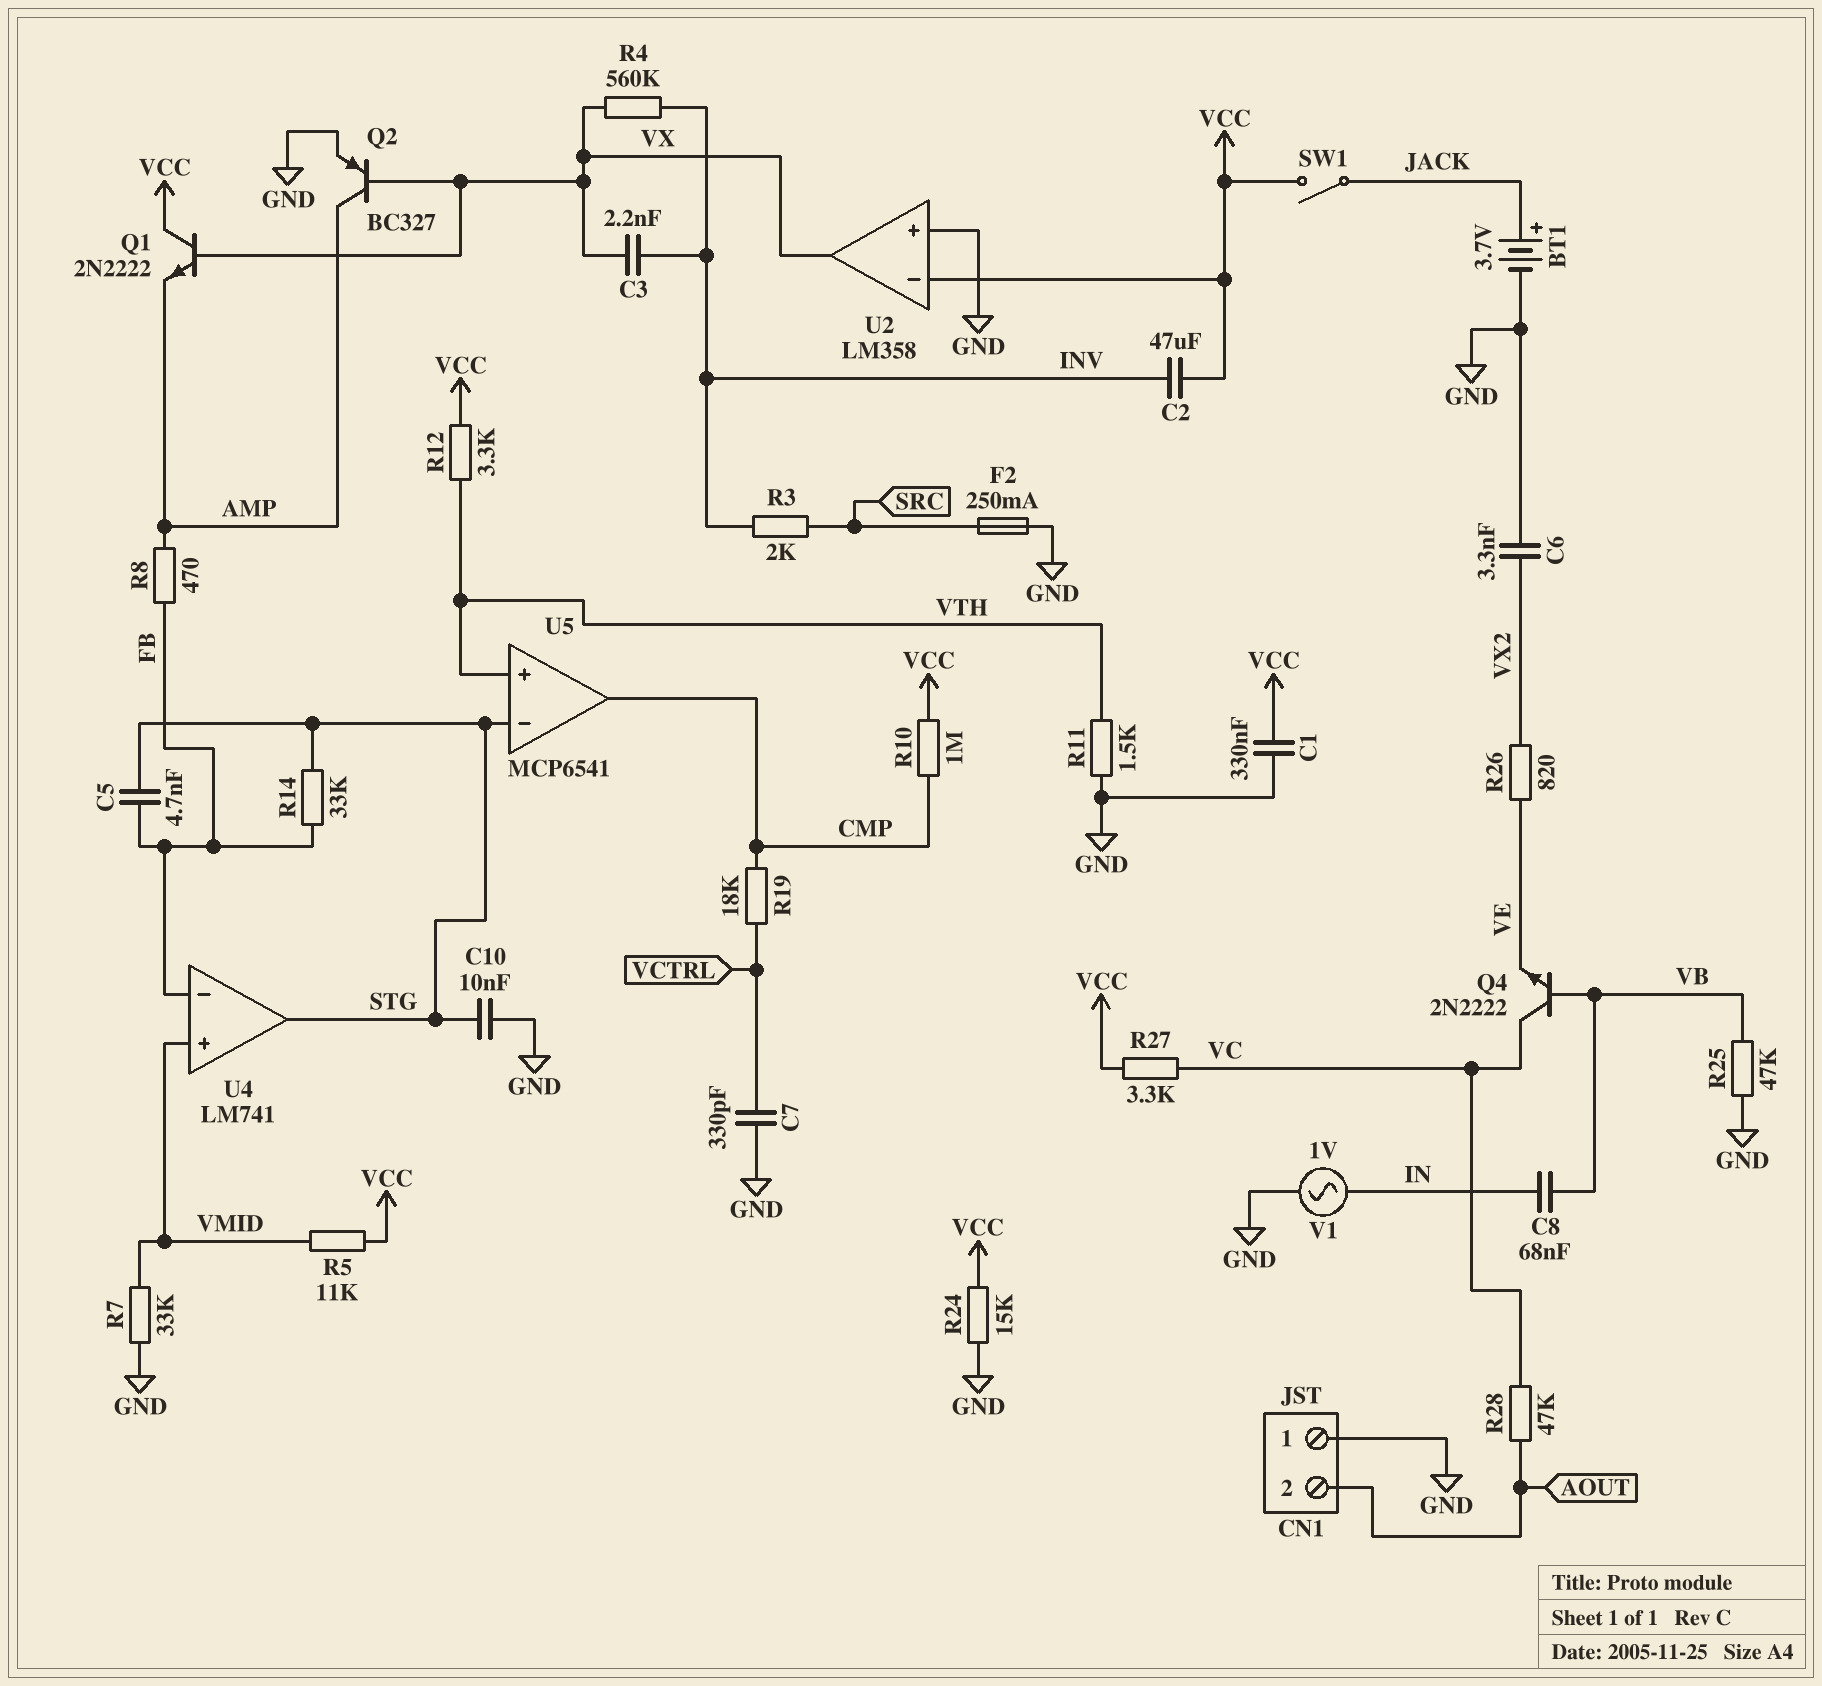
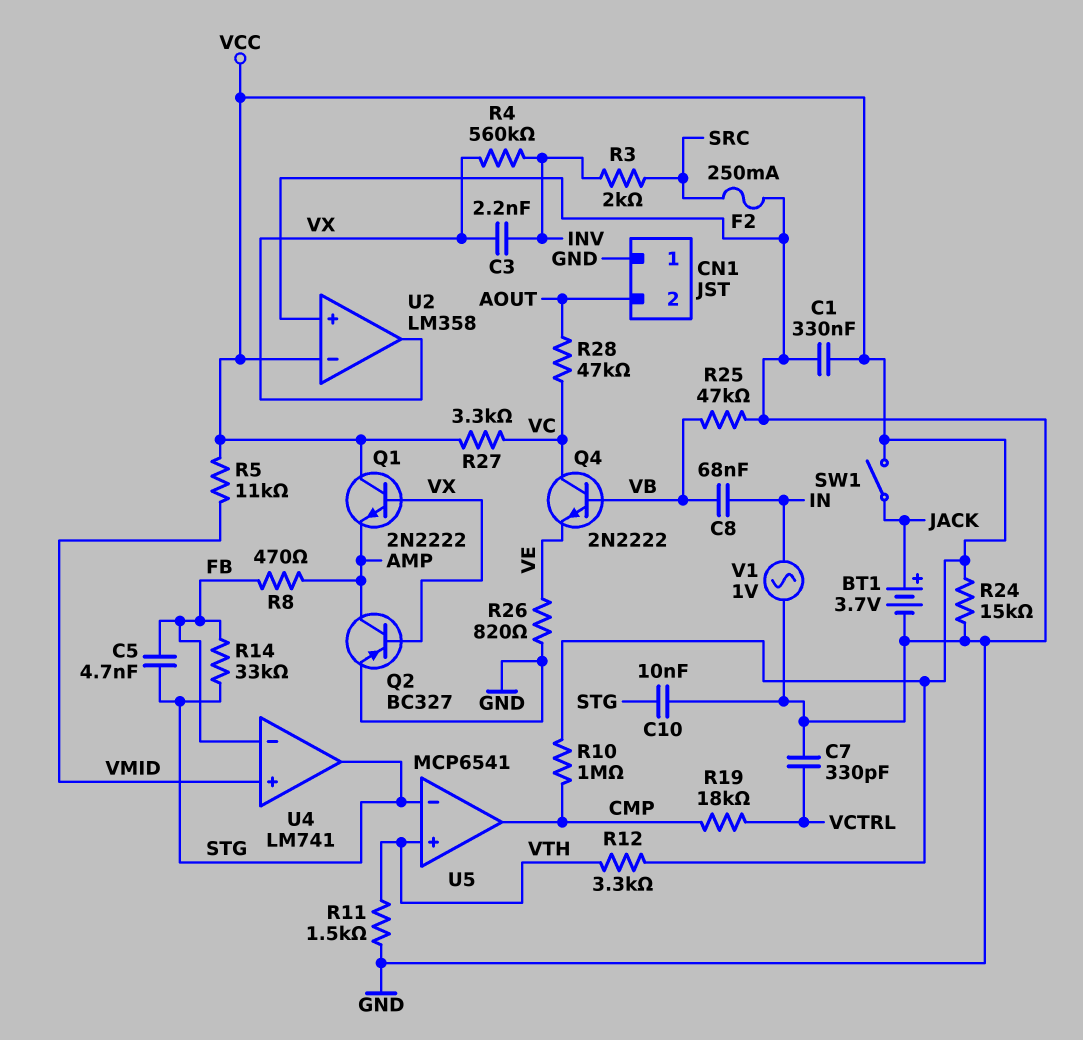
C2: 47uF (INV, VCC) -> none
C6: 3.3nF (GND, VX2) -> none
R7: 33k (GND, VMID) -> none
R26: 820 (VE, VX2) -> 820 (GND, VE)

